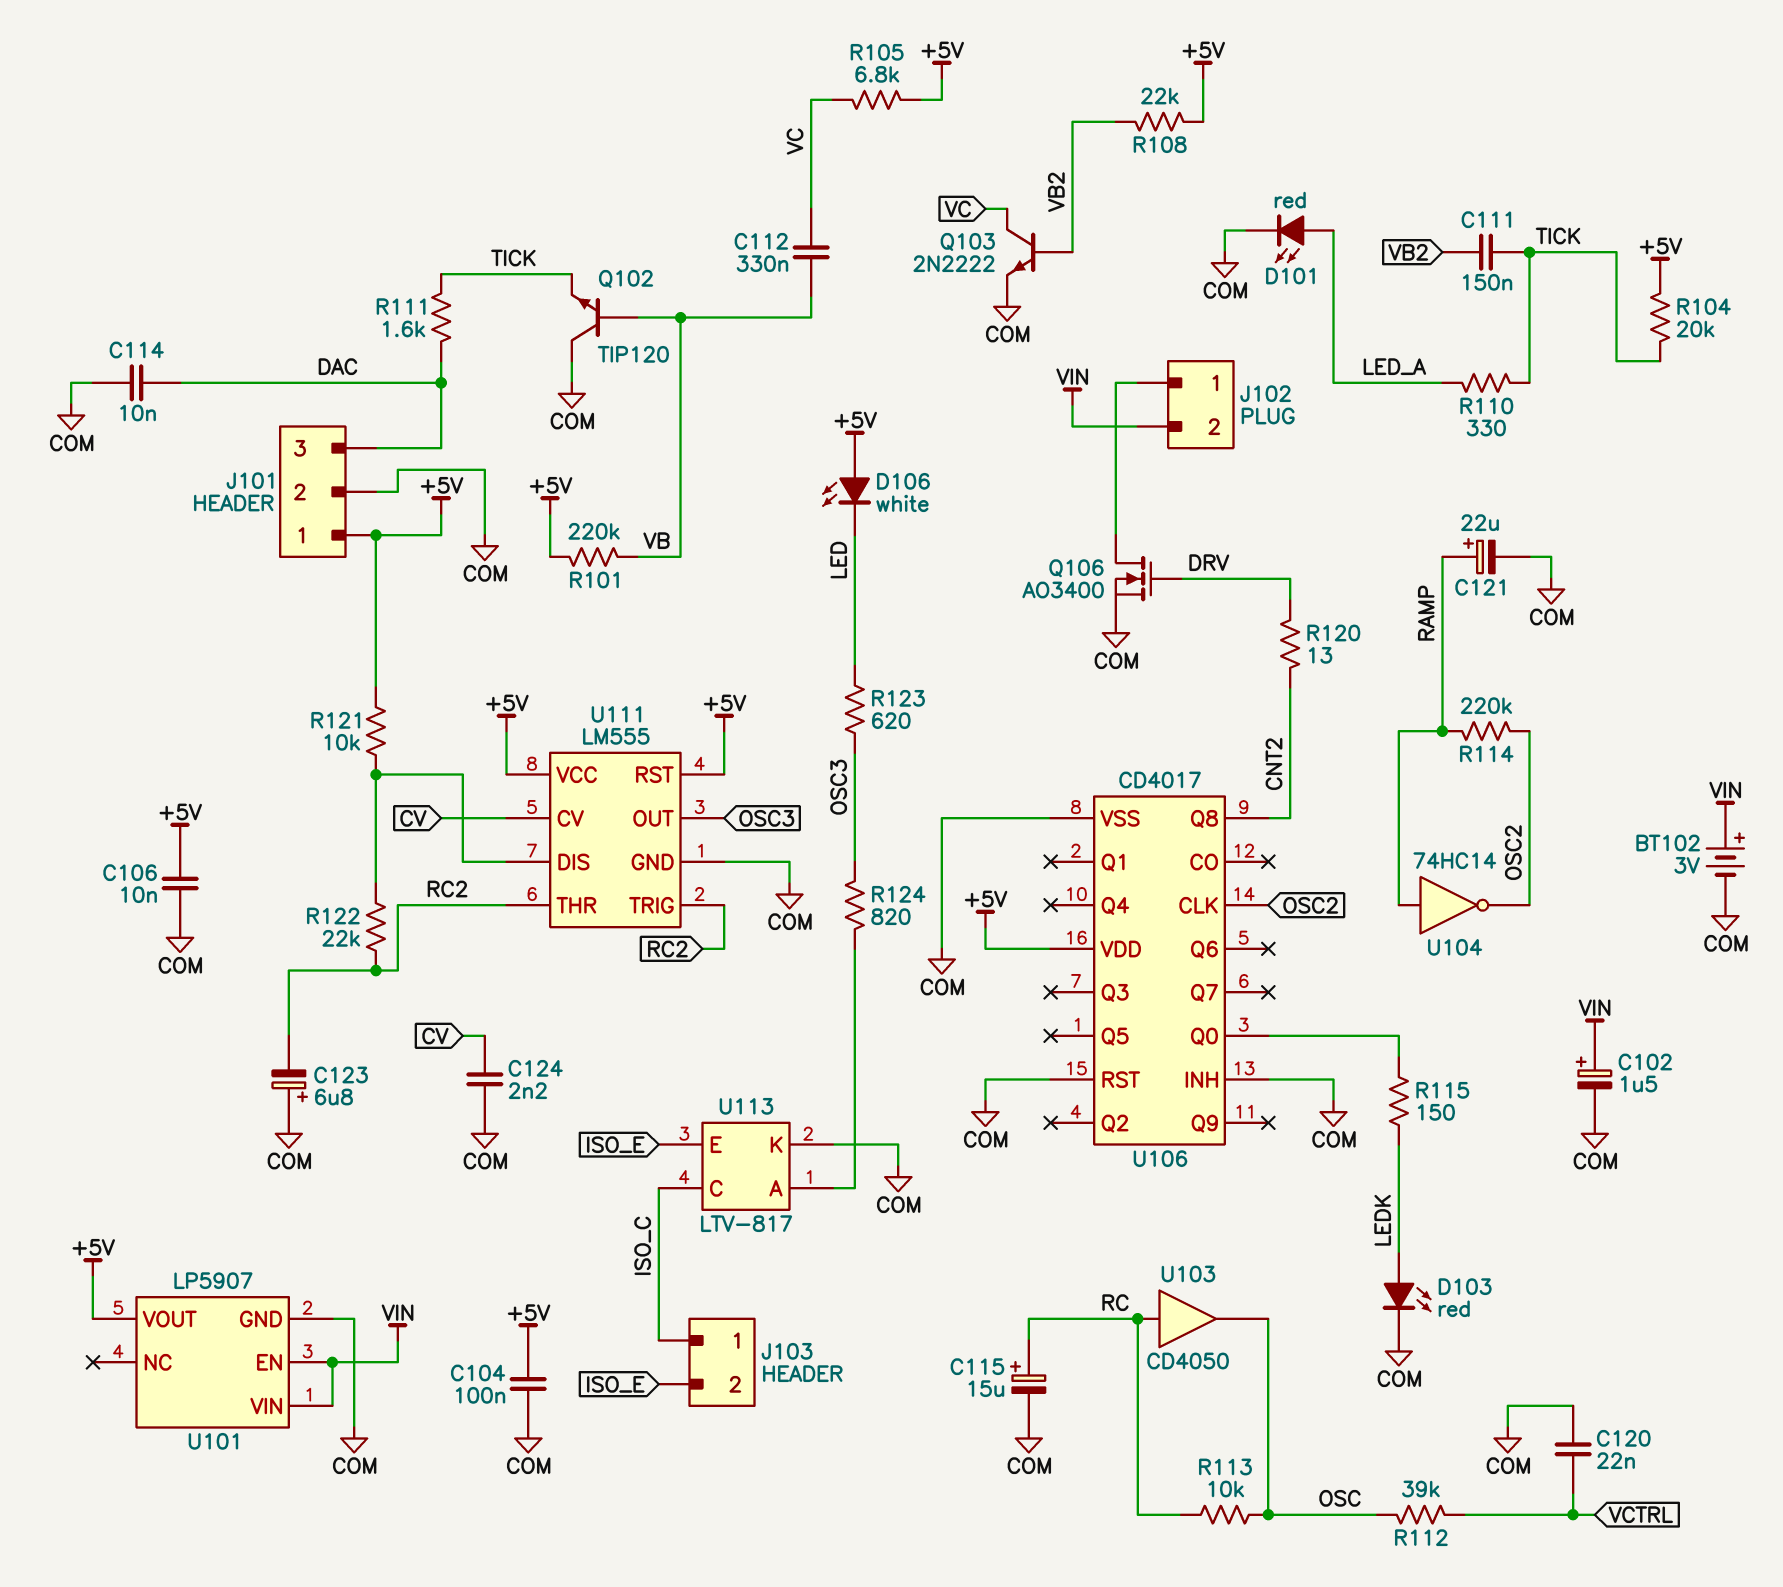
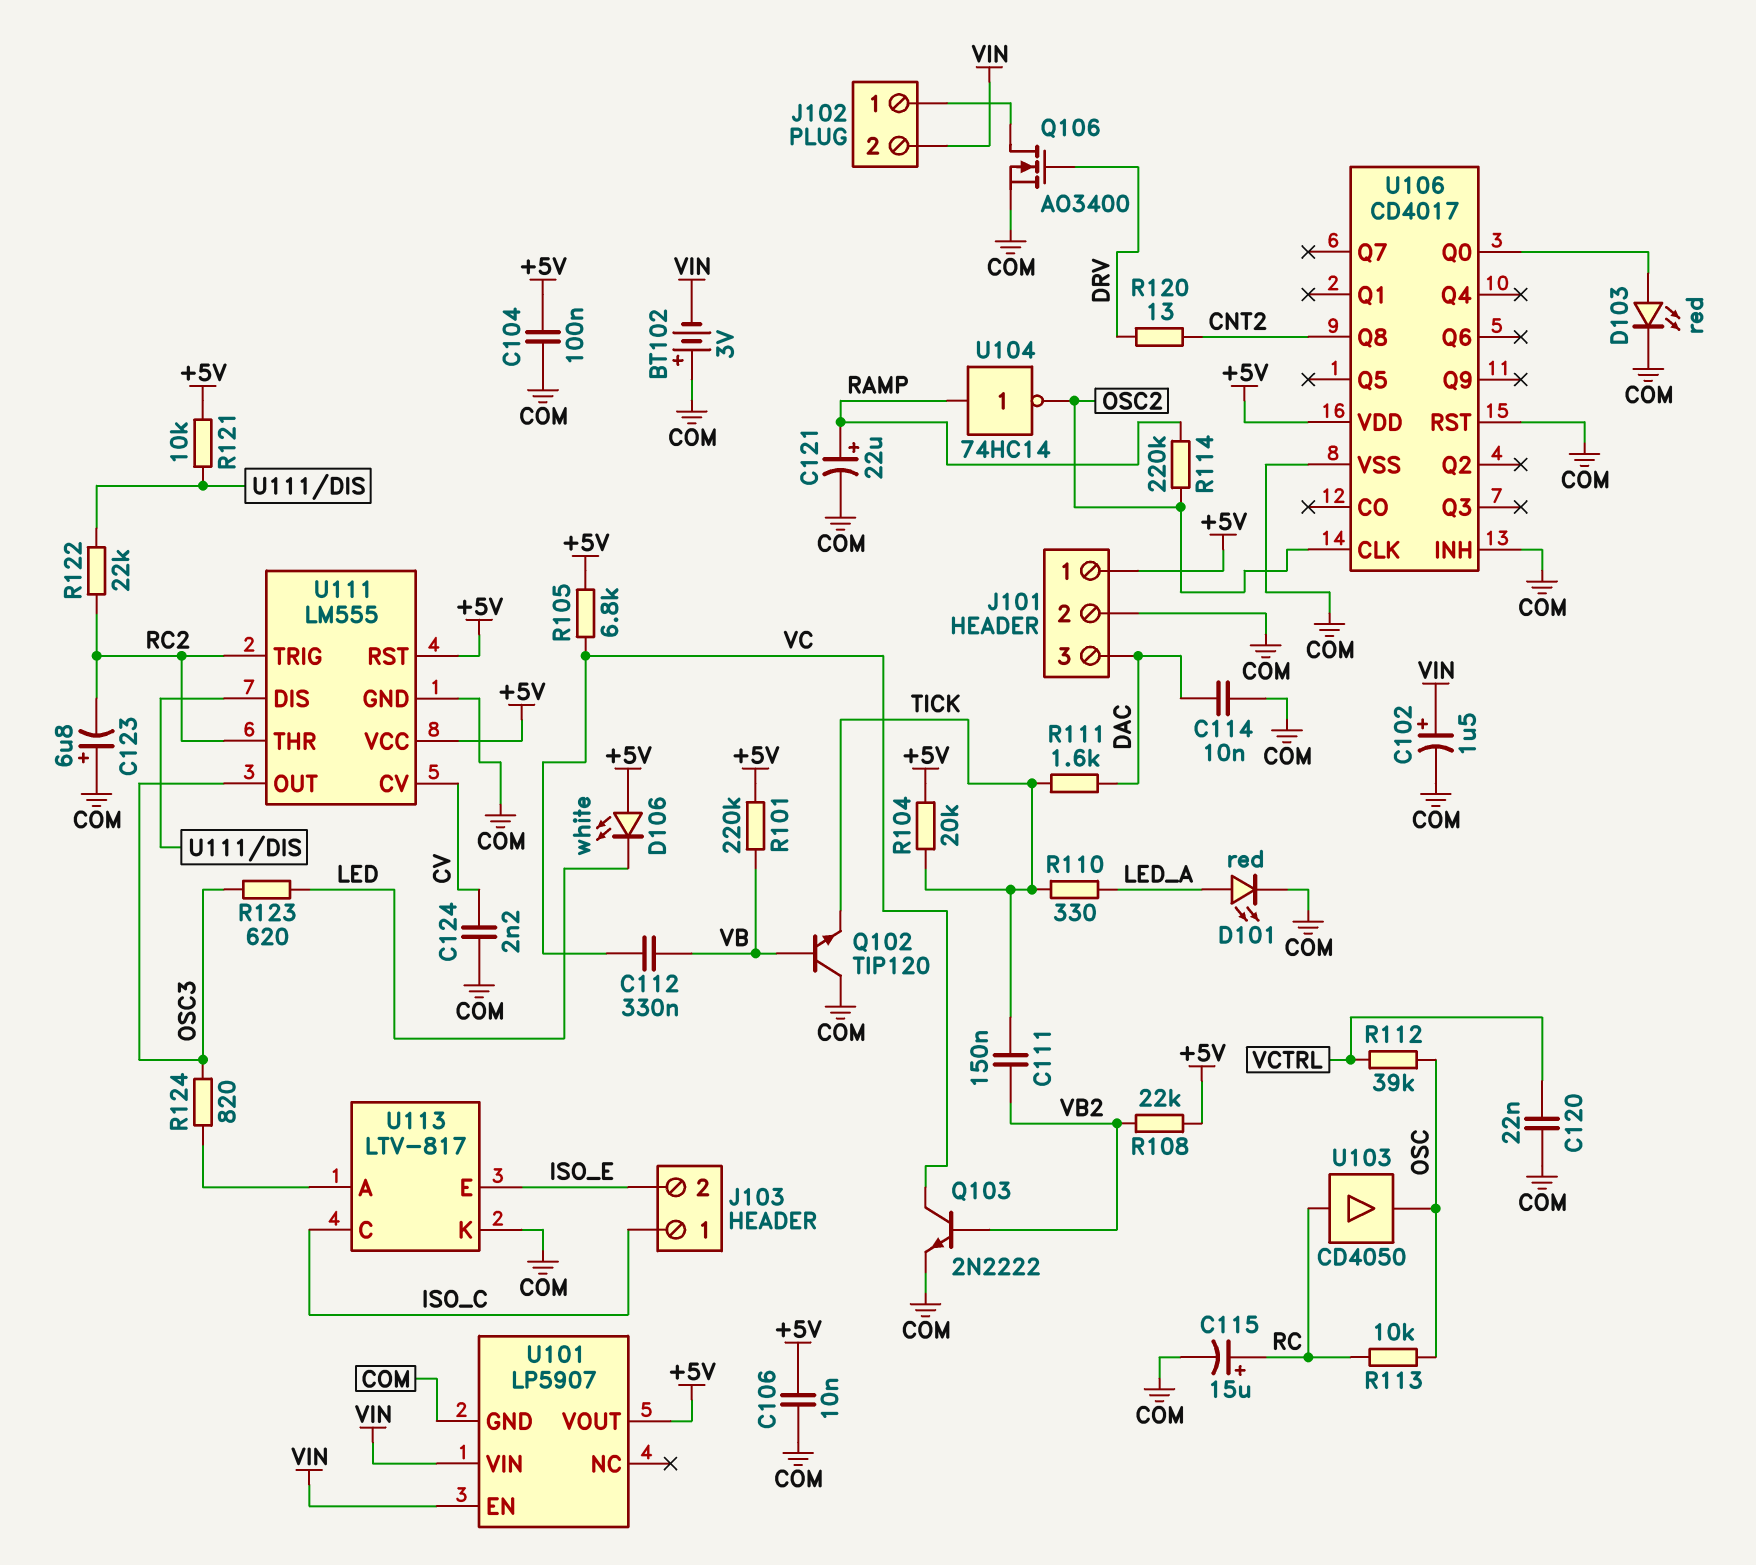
BT102: 3V (plus VIN, minus COM) -> 3V (plus COM, minus VIN)
D103: LED red (A LEDK, K COM) -> LED red (A U106/Q0, K COM)
R115: 150 (LEDK, U106/Q0) -> none

